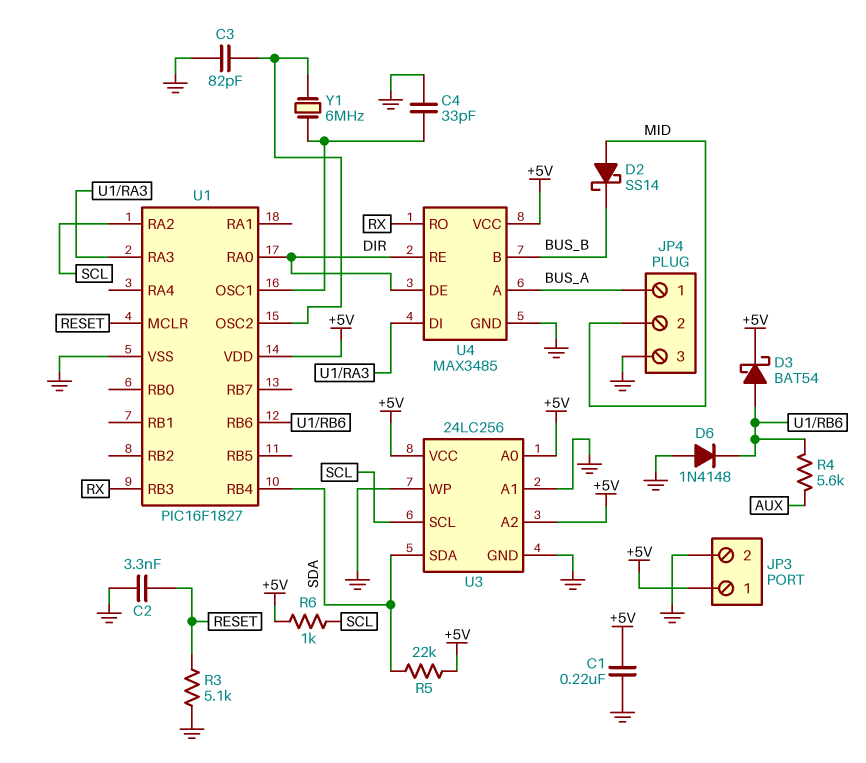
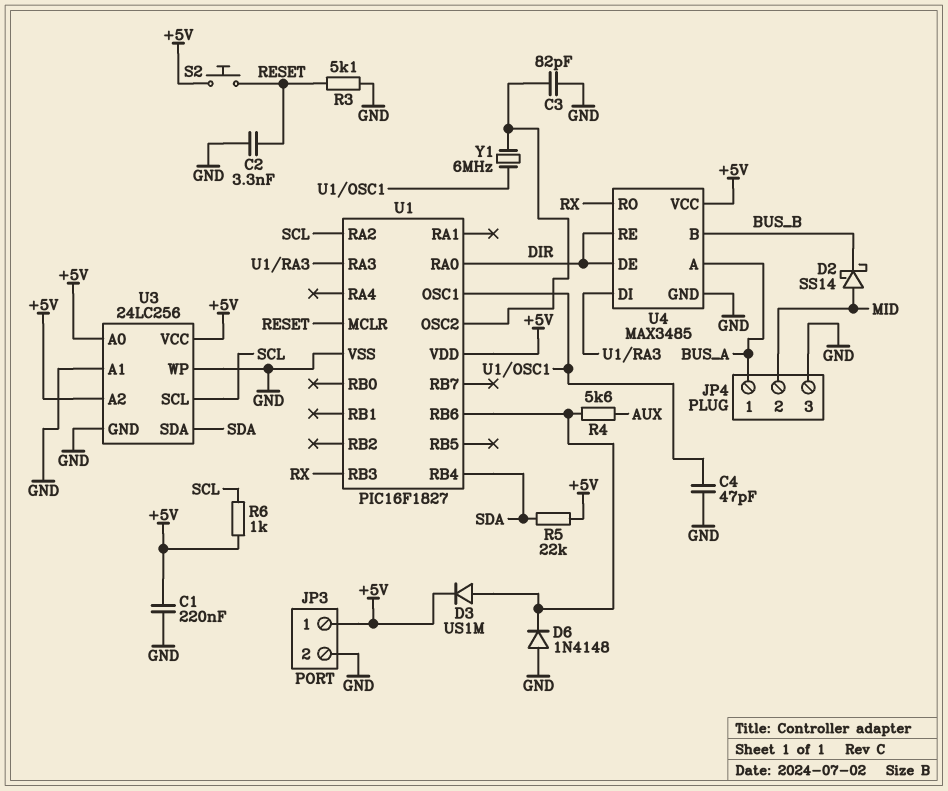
C4: 33pF (GND, U1/OSC1) -> 47pF (GND, U1/OSC1)
D3: schottky BAT54 (A U1/RB6, K +5V) -> diode US1M (A U1/RB6, K +5V)
S2: none -> button (+5V, RESET)

